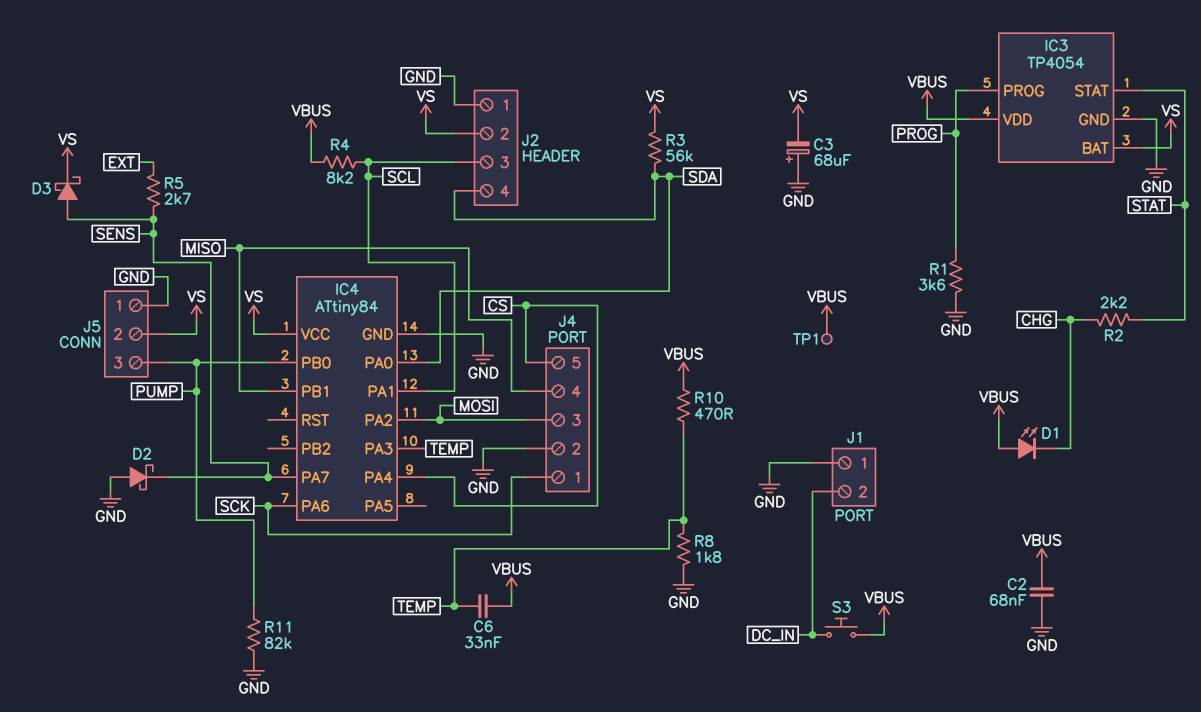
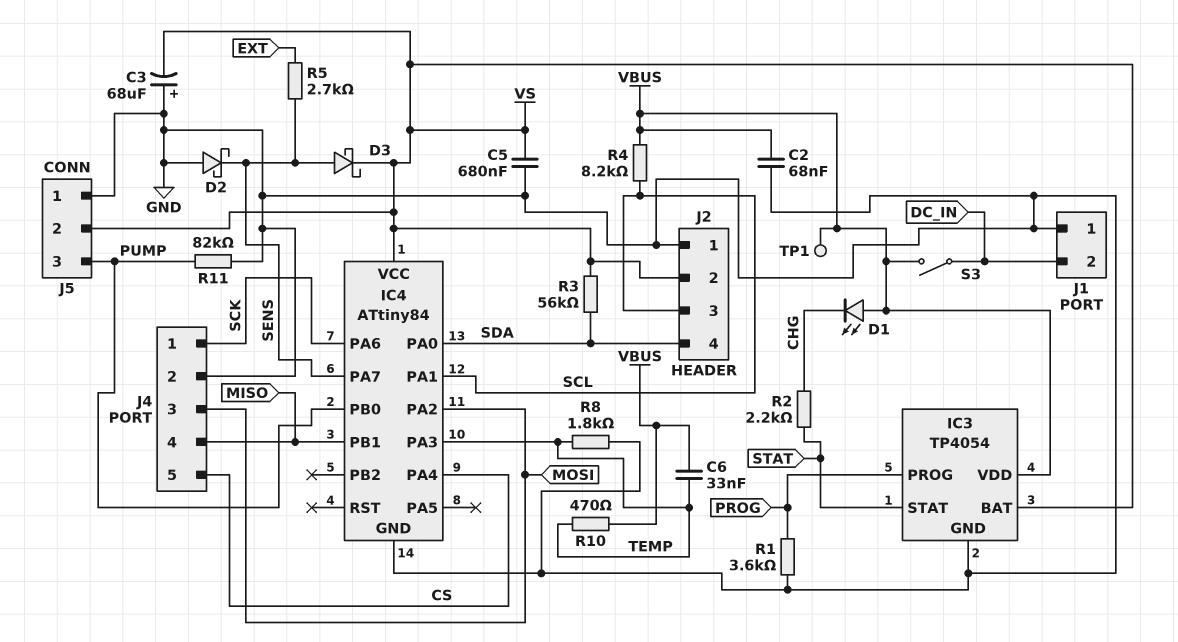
C5: none -> 680nF (GND, VS)
S3: button (DC_IN, VBUS) -> switch (DC_IN, VBUS)

